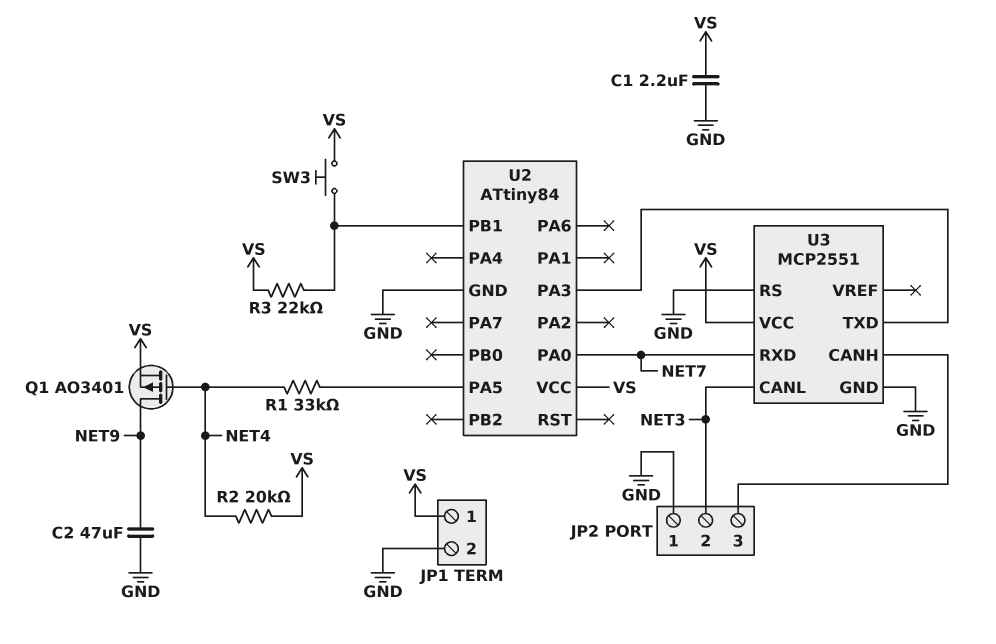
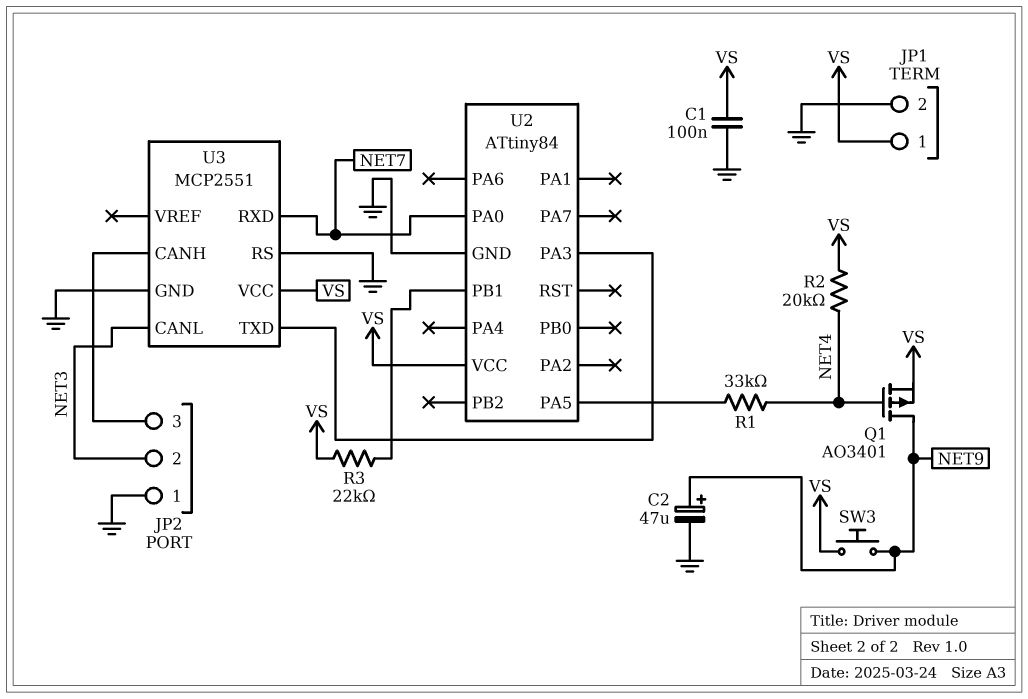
C1: 2.2uF (GND, VS) -> 100nF (GND, VS)
C2: 47uF (GND, NET9) -> 47uF (plus NET9, minus GND)
SW3: button (U2/PB1, VS) -> button (NET9, VS)

